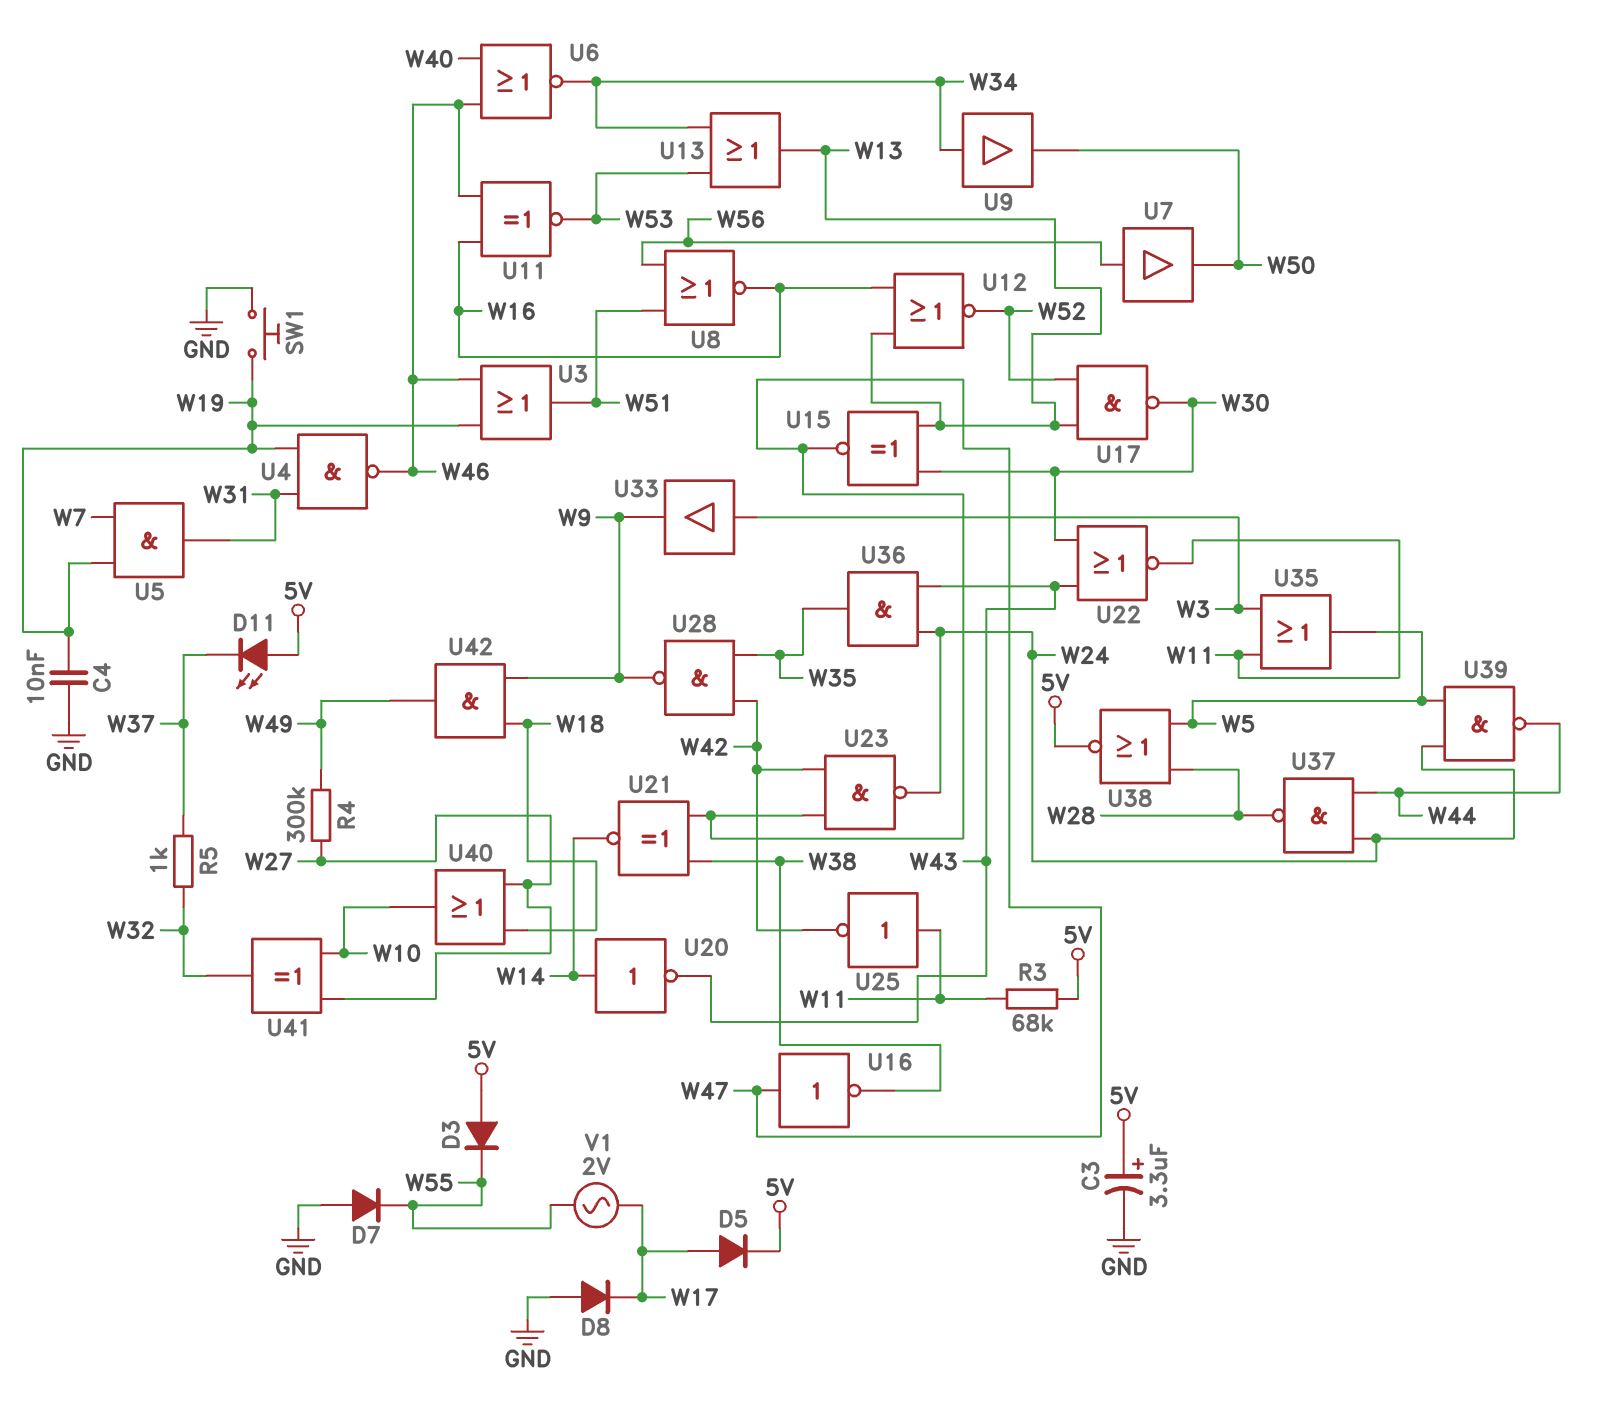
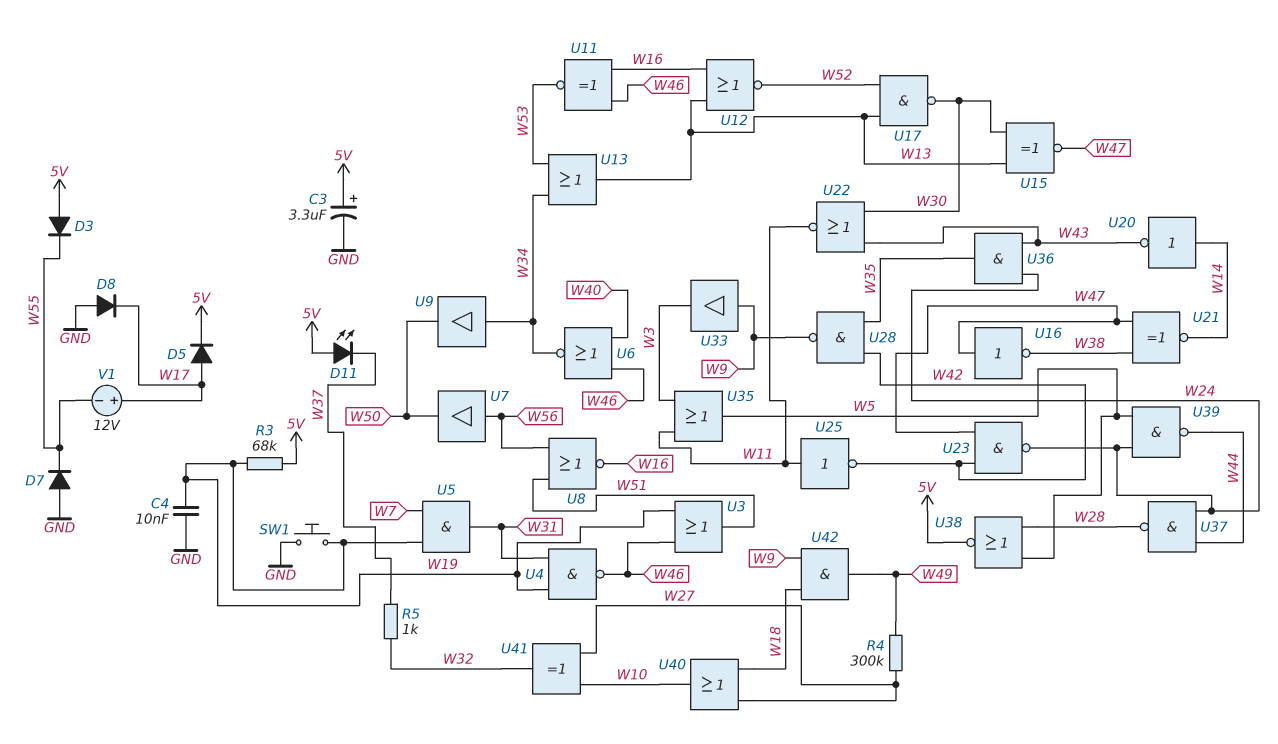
R3: 68k (5V, W11) -> 68k (5V, W19)
U33: buffer (in W3, out W9) -> buffer (in W9, out W3)
V1: AC 2V (W17, W55) -> 12V (plus W17, minus W55)

